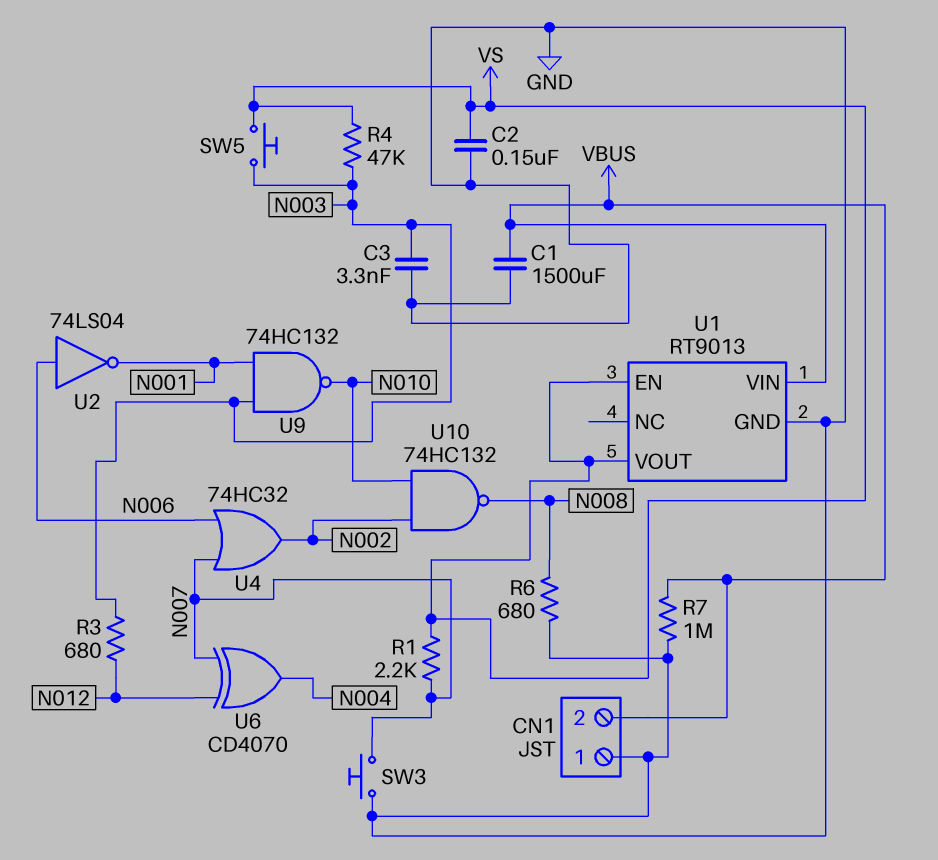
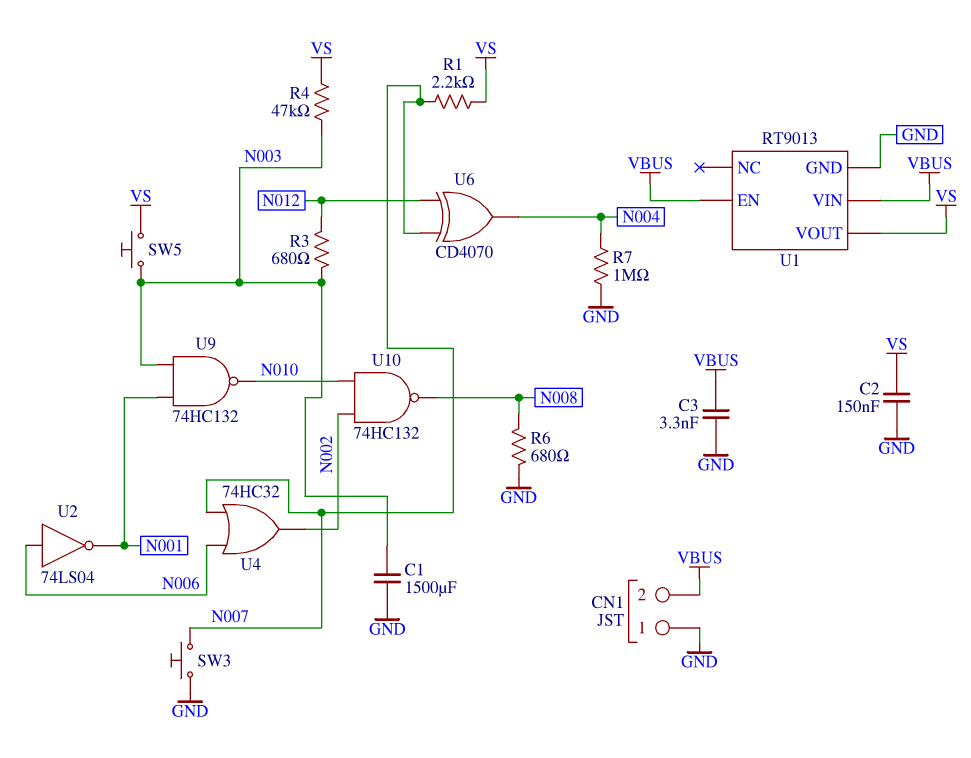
C1: 1500uF (GND, VBUS) -> 1500uF (GND, N003)
C3: 3.3nF (GND, N003) -> 3.3nF (GND, VBUS)
R7: 1M (GND, VBUS) -> 1M (GND, N004)
U1 pin EN: VS -> VBUS

